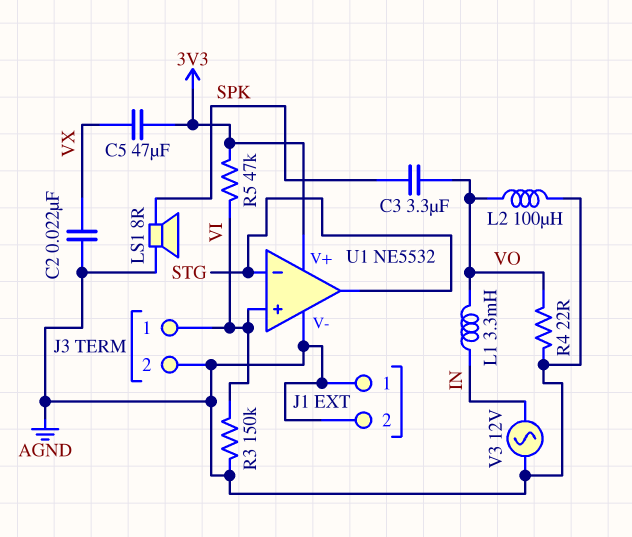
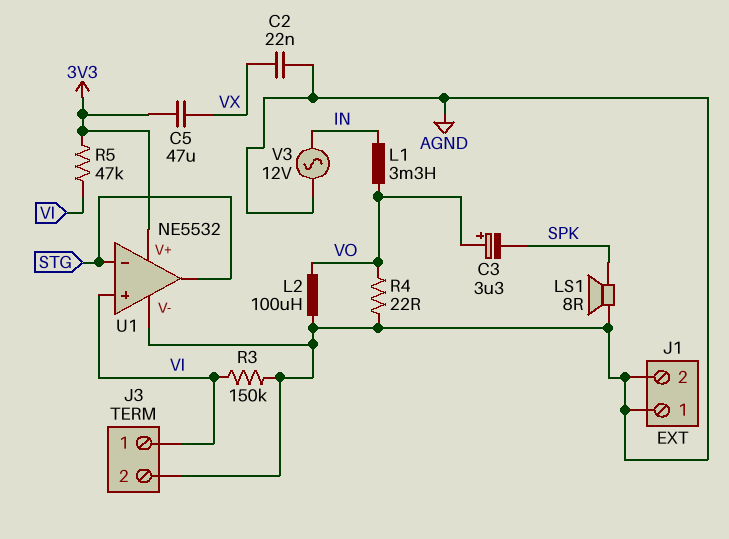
C3: 3.3uF (SPK, VO) -> 3.3uF (plus VO, minus SPK)

